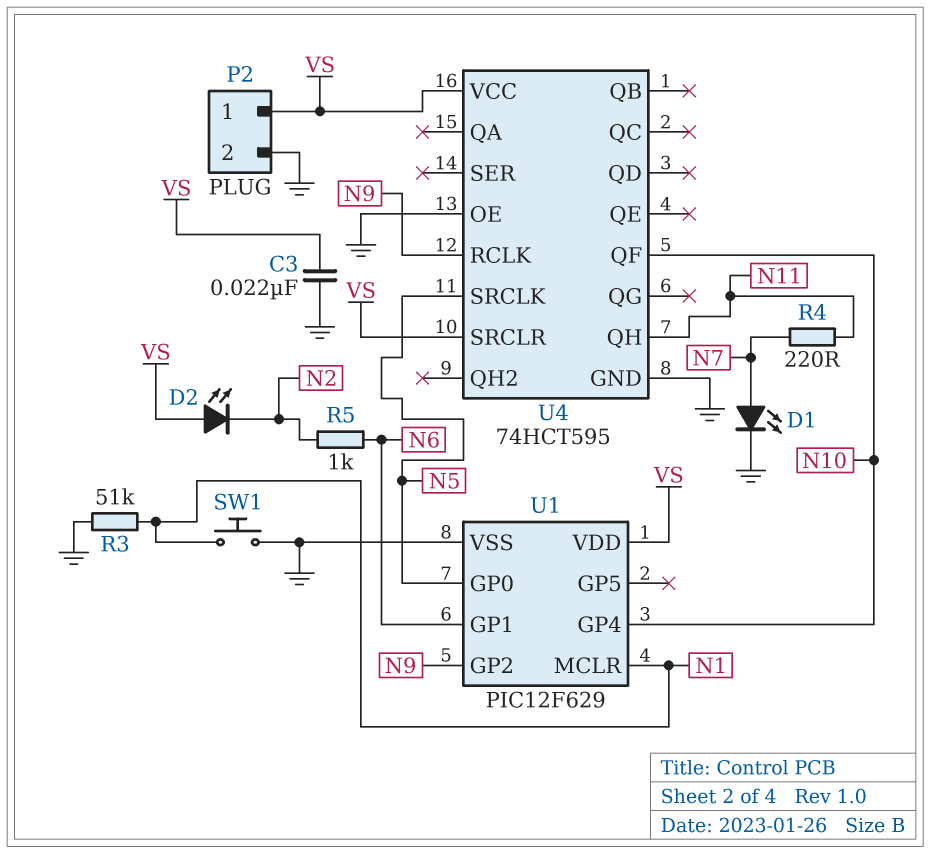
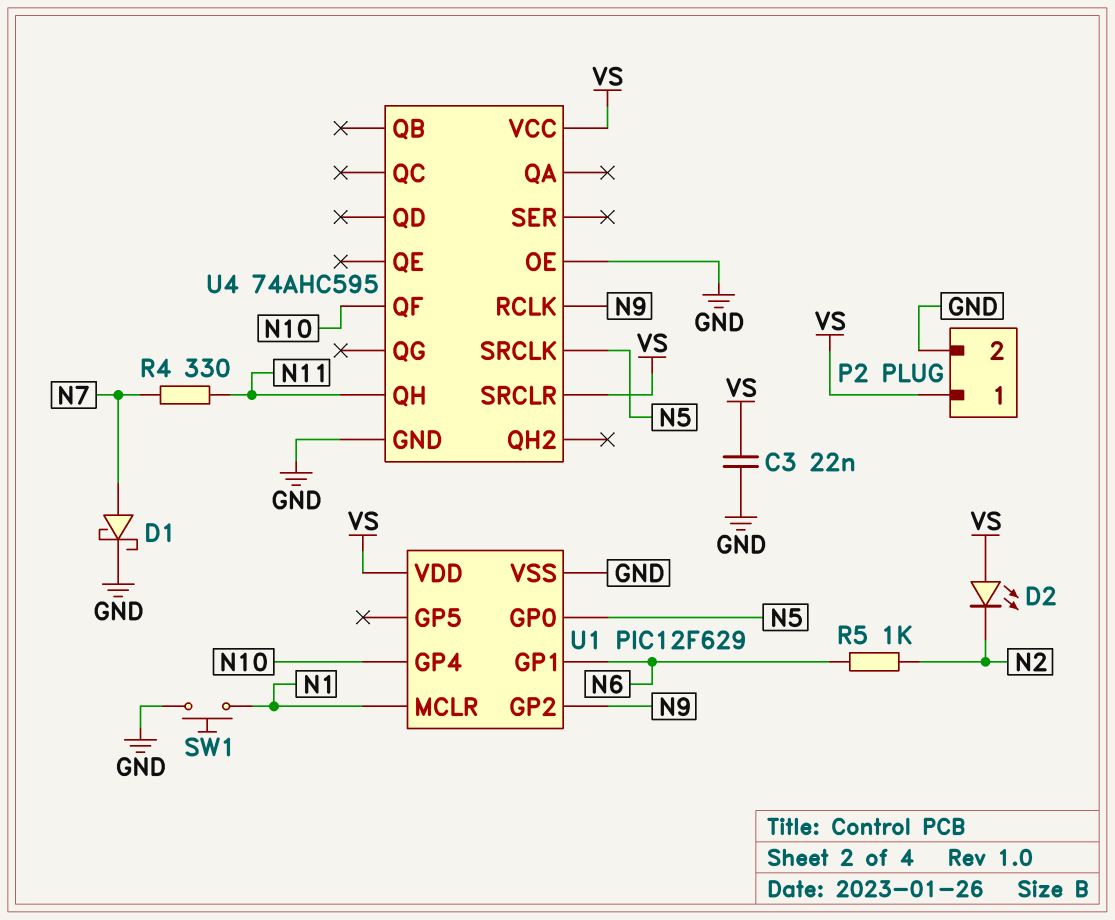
D1: LED (A N7, K GND) -> schottky (A N7, K GND)
R3: 51k (GND, N1) -> none
R4: 220 (N7, N11) -> 330 (N7, N11)
U4: 74HCT595 -> 74AHC595

